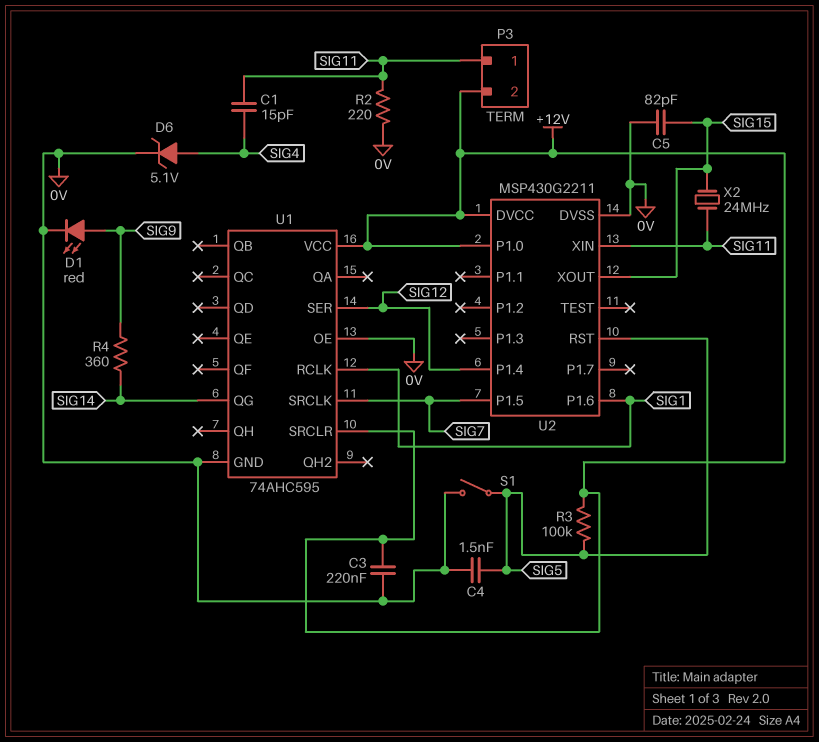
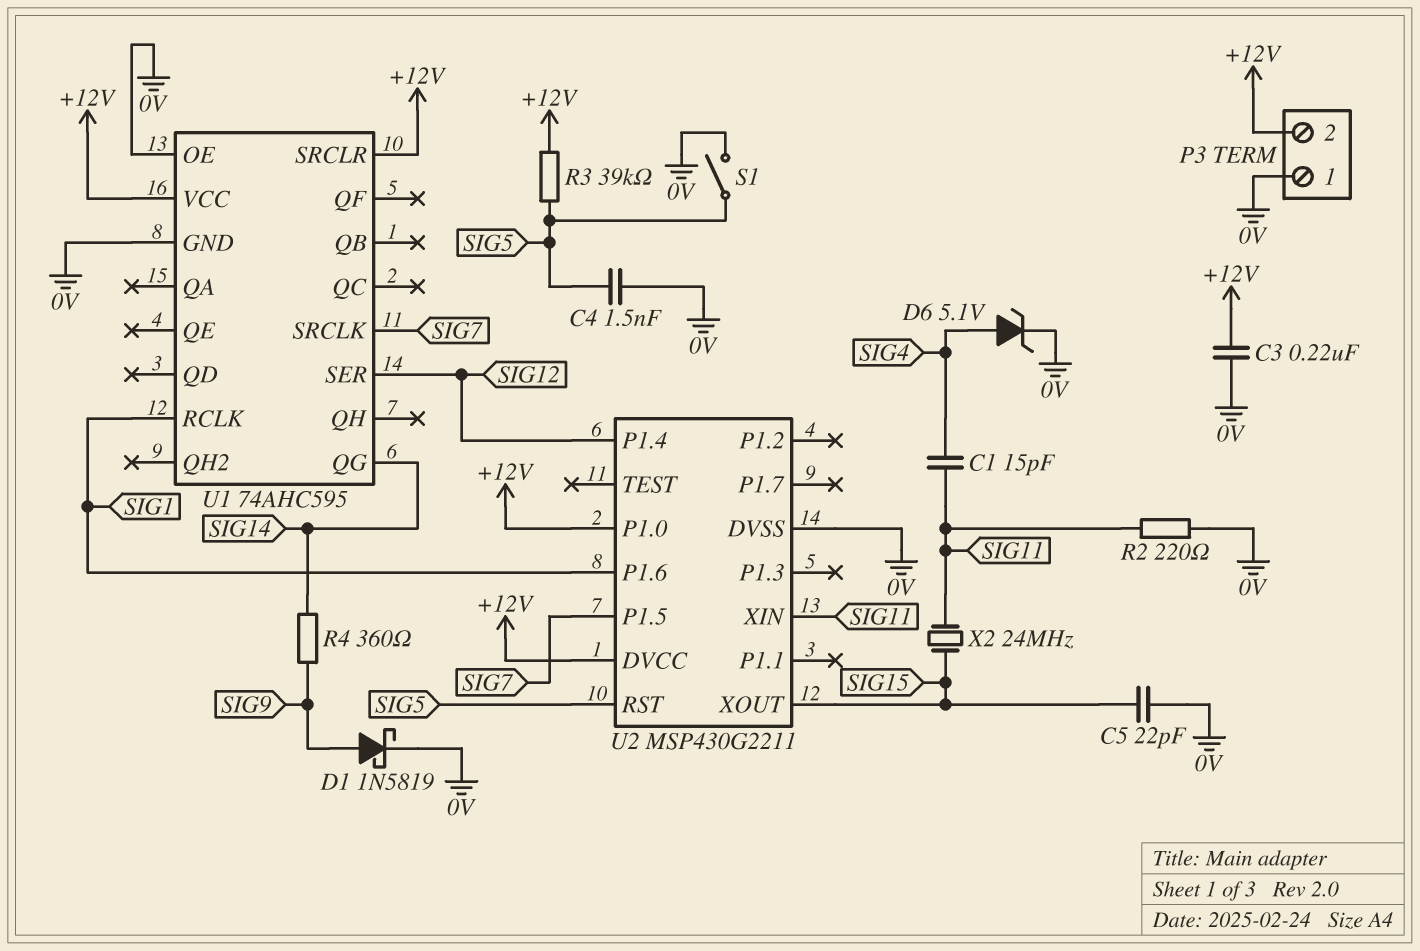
C5: 82pF (0V, SIG15) -> 22pF (0V, SIG15)
D1: LED red (A SIG9, K 0V) -> schottky 1N5819 (A SIG9, K 0V)
P3 pin 1: SIG11 -> 0V
R3: 100k (+12V, SIG5) -> 39k (+12V, SIG5)

